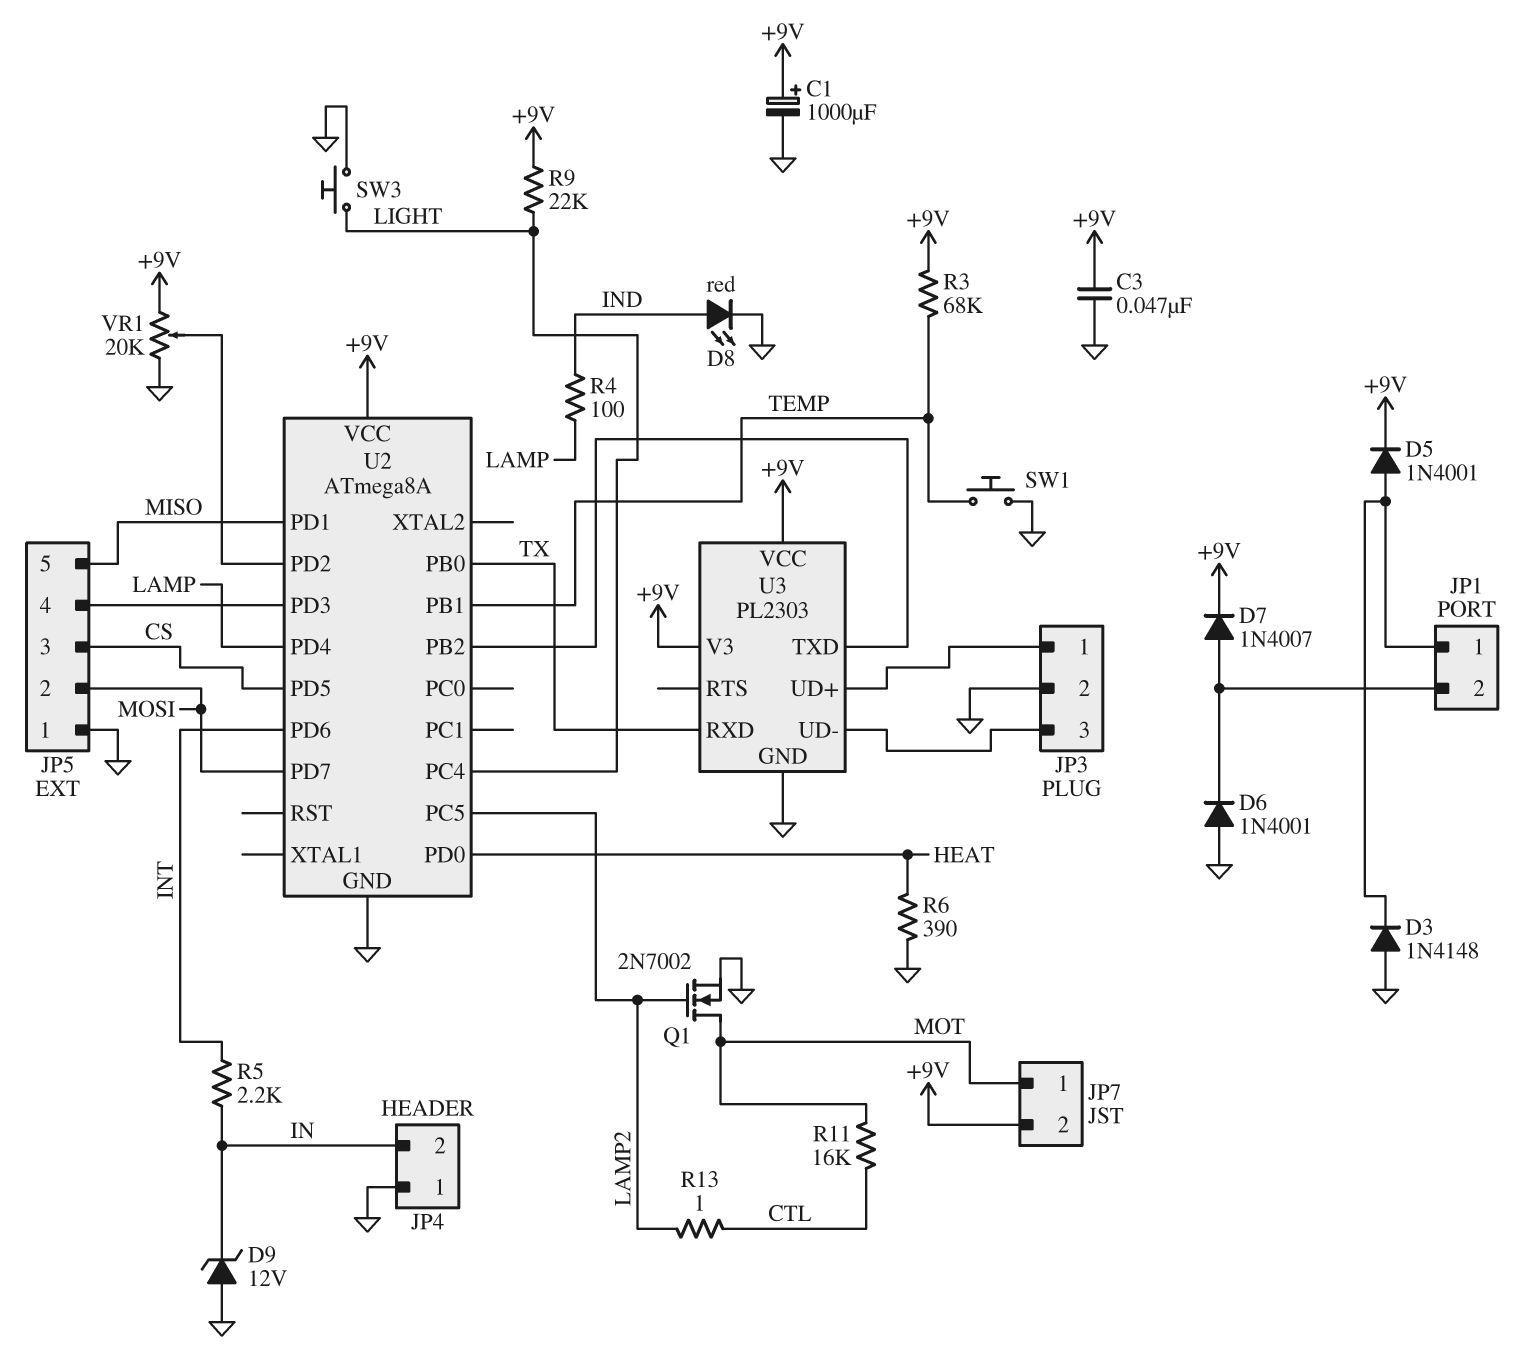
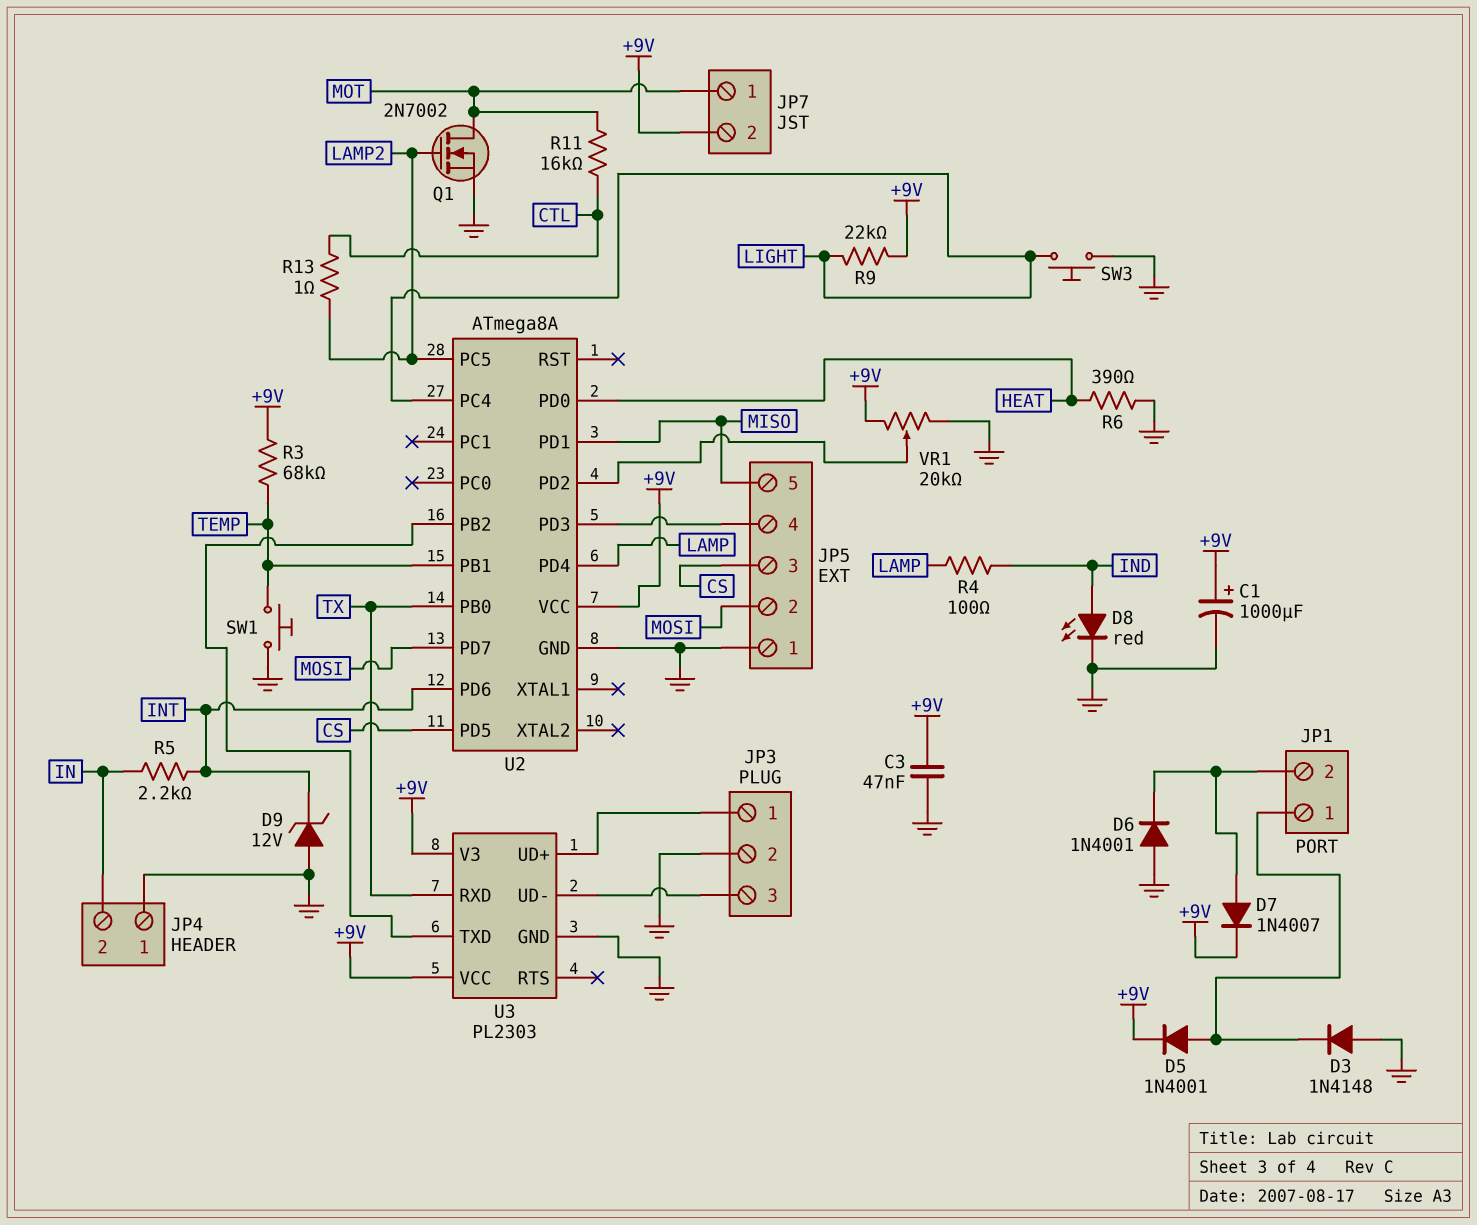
D9: zener 12V (A GND, K IN) -> zener 12V (A GND, K INT)

